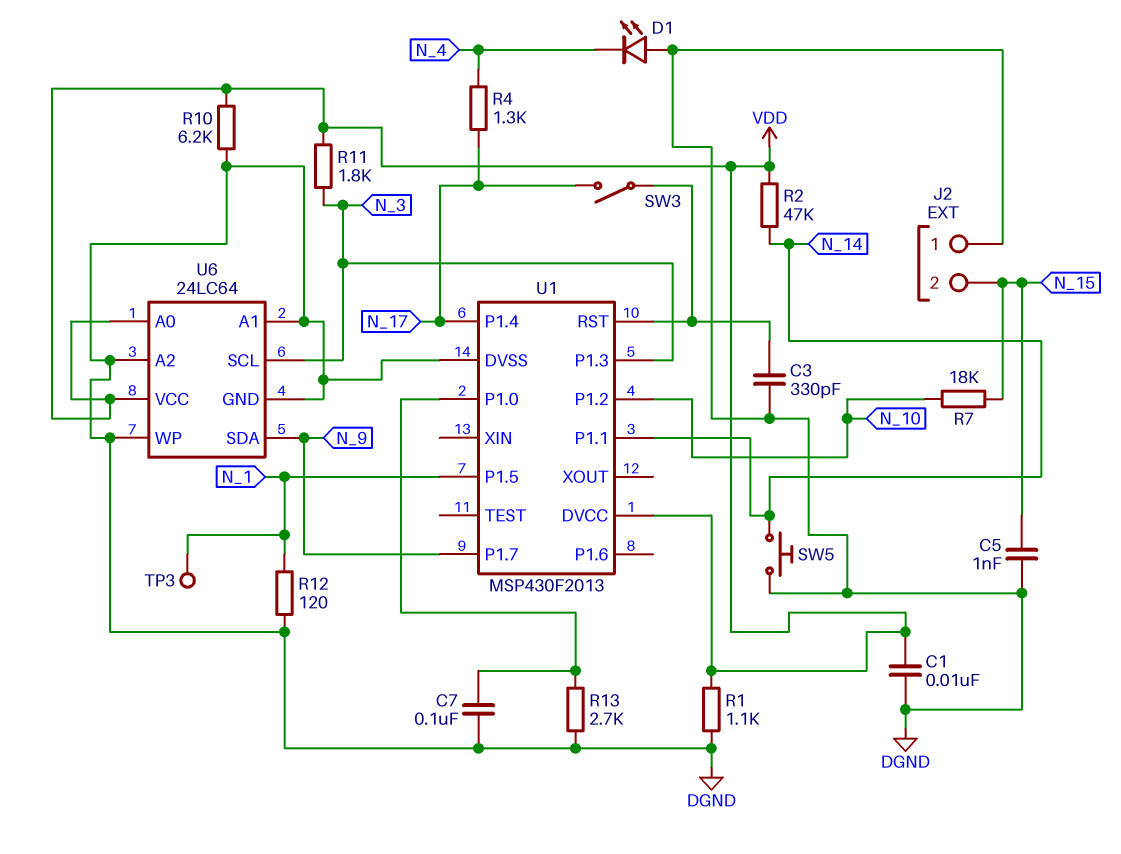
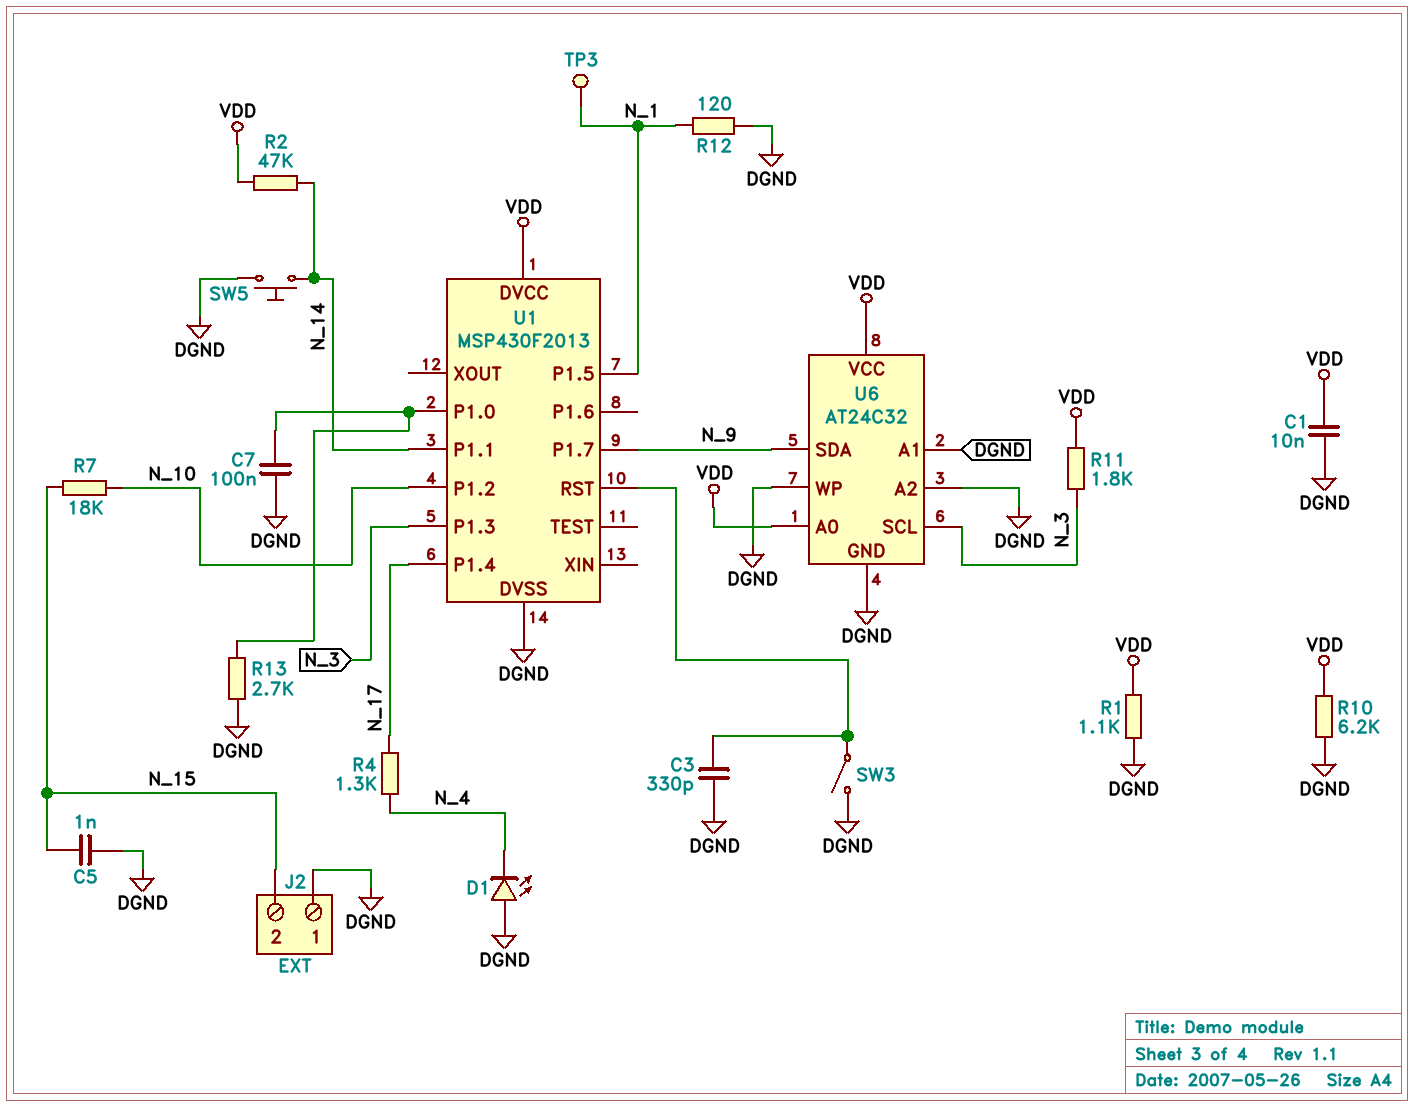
SW3: switch (N_17, U1/RST) -> switch (DGND, U1/RST)
U6: 24LC64 -> AT24C32

